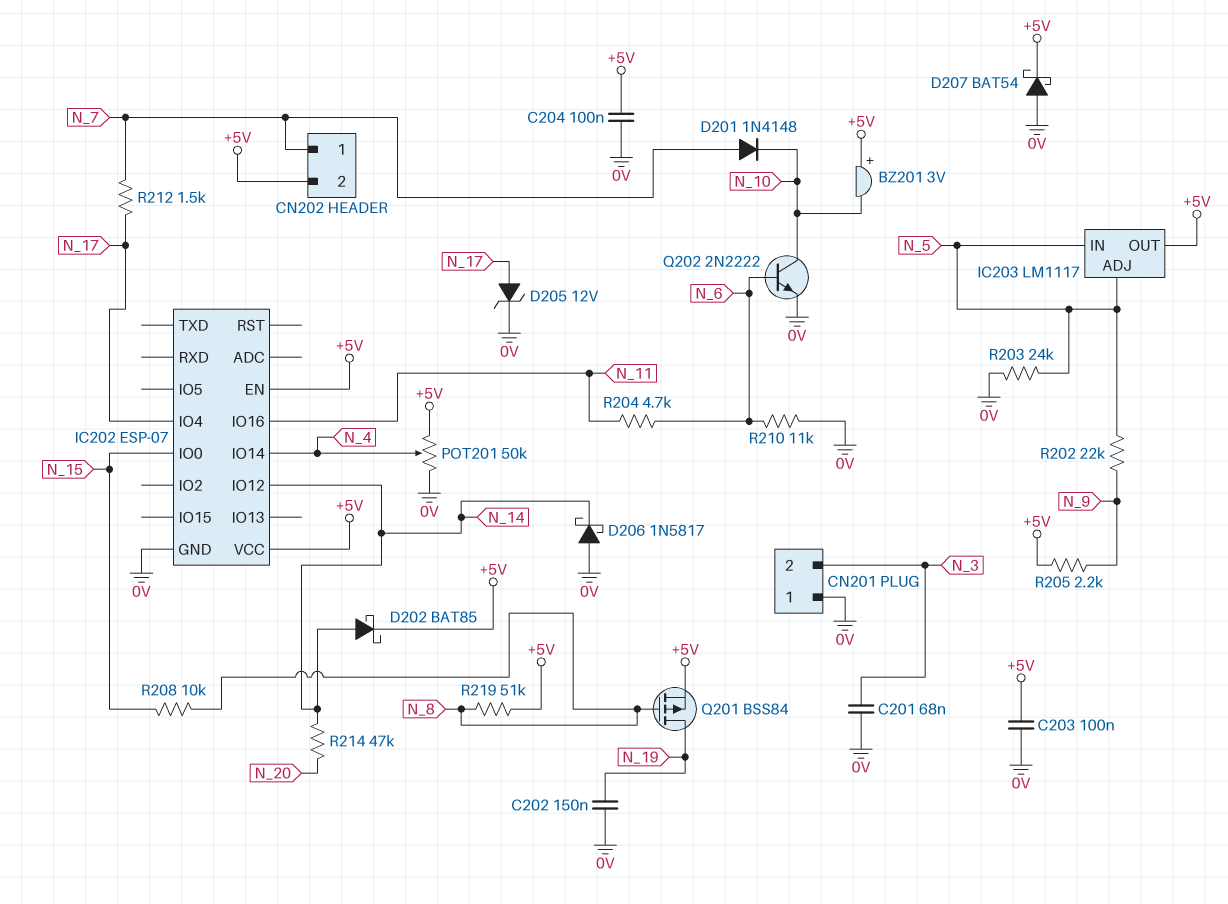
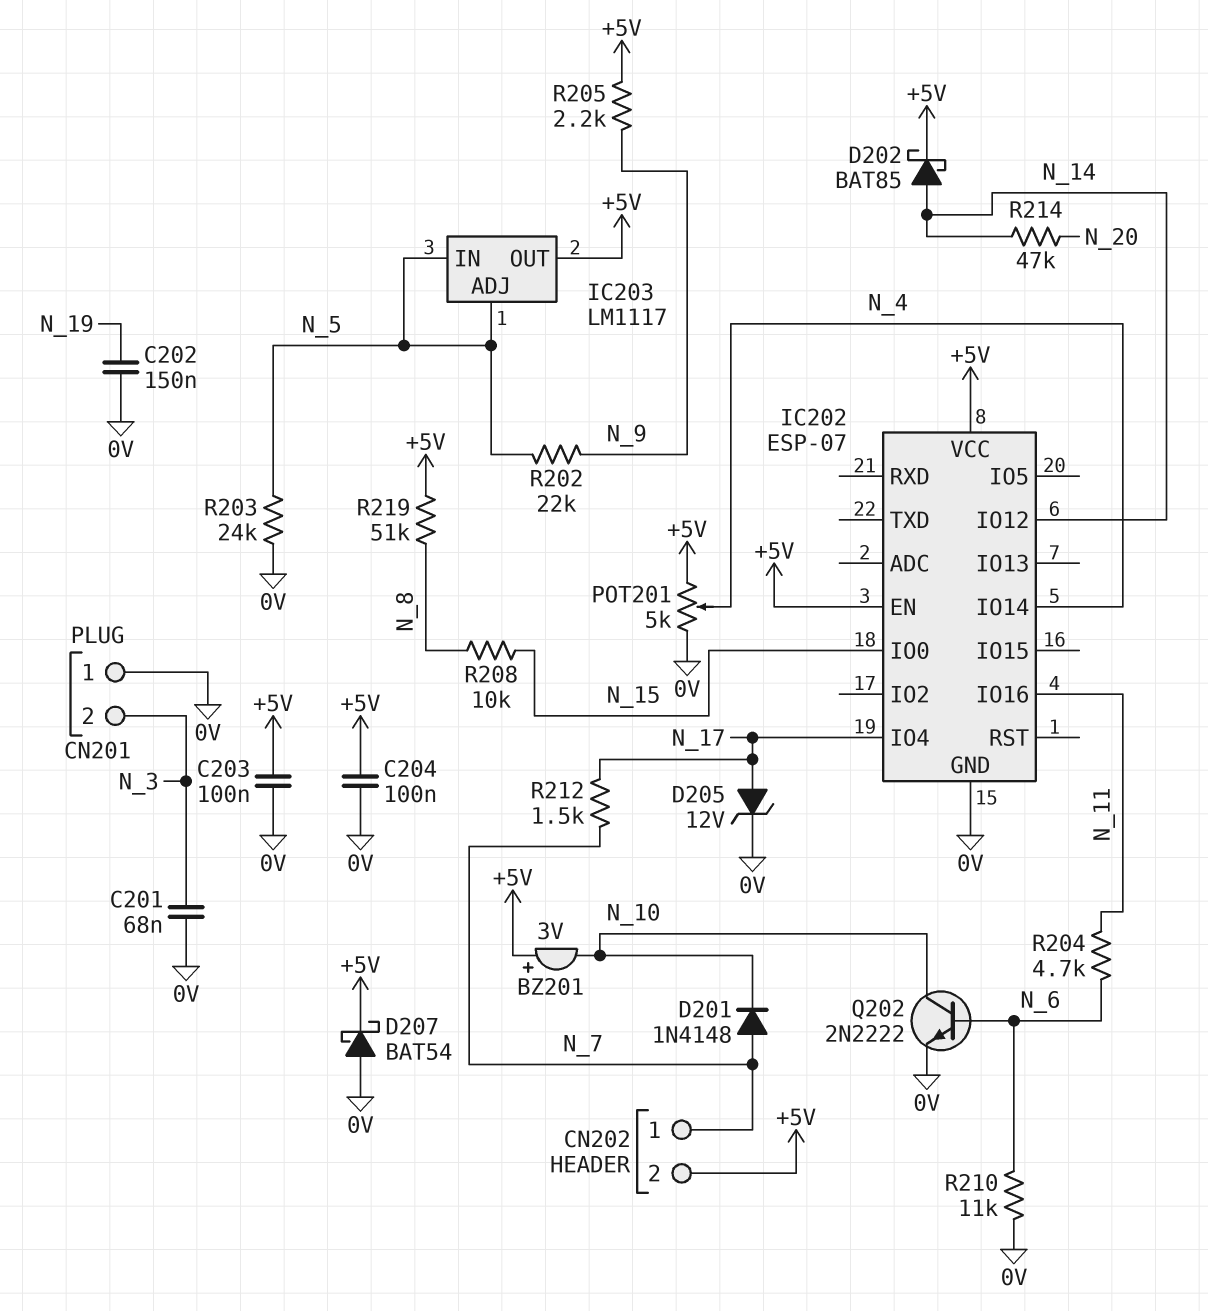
D206: schottky 1N5817 (A 0V, K N_14) -> none
POT201: 50k (+5V, 0V, wiper N_4) -> 5k (+5V, 0V, wiper N_4)
Q201: PMOS BSS84 (G N_8, D N_19, S +5V) -> none

